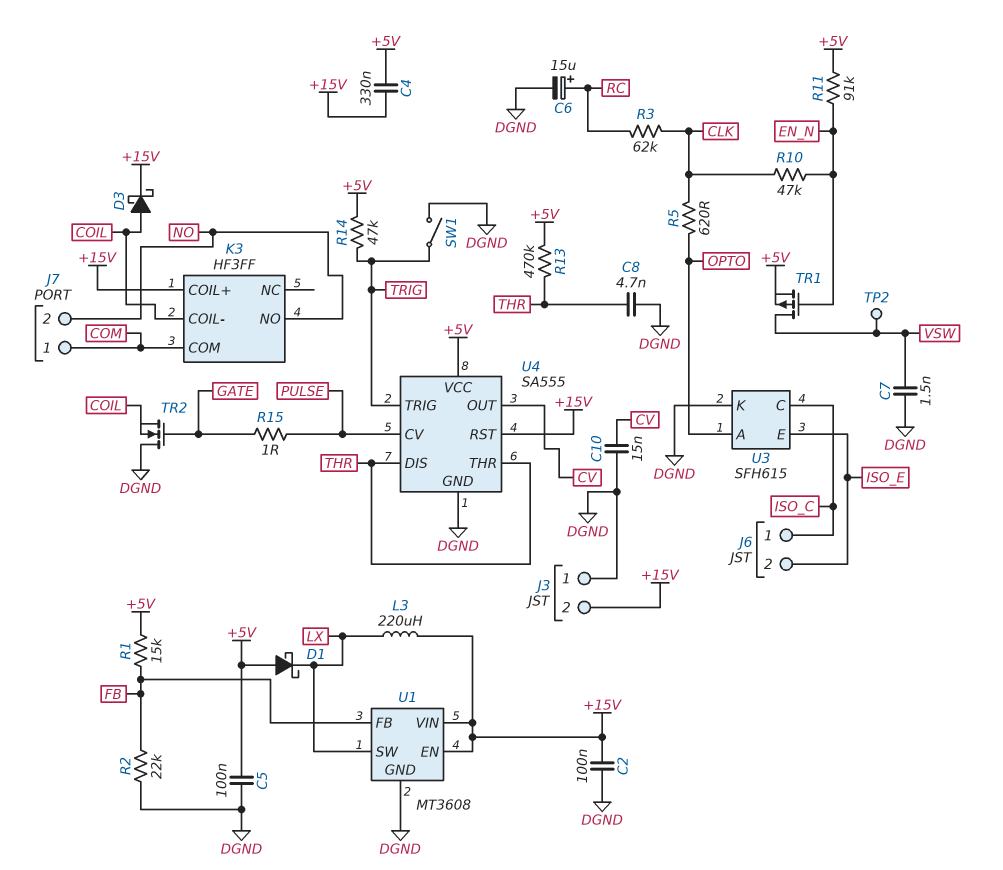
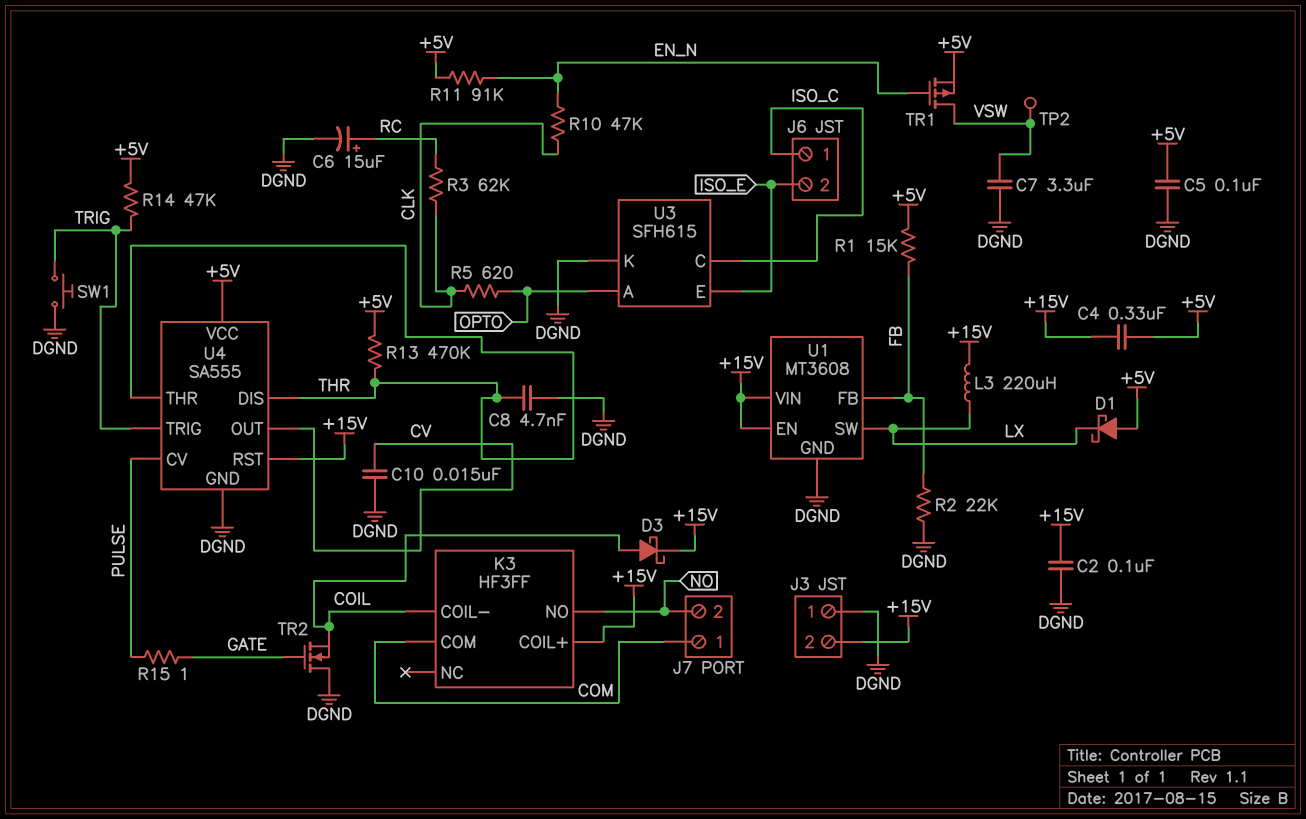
C7: 1.5nF (DGND, VSW) -> 3.3uF (DGND, VSW)
SW1: switch (DGND, TRIG) -> button (DGND, TRIG)

